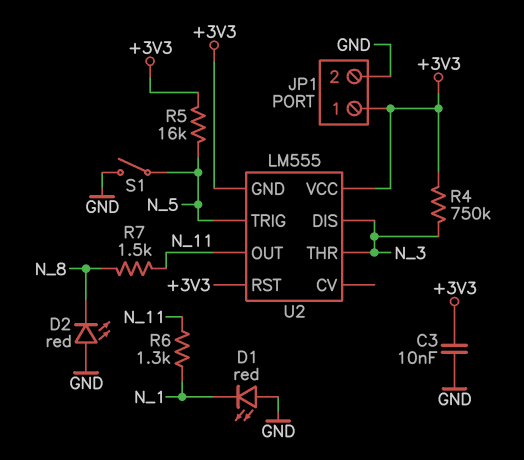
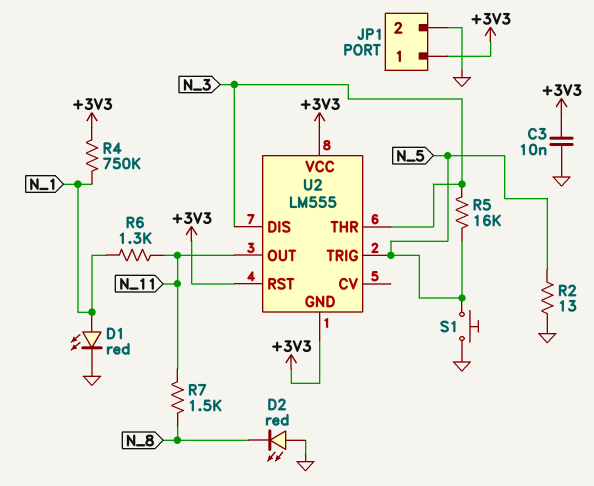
D1: LED red (A GND, K N_1) -> LED red (A N_1, K GND)
R2: none -> 13 (GND, N_5)
R4: 750k (+3V3, N_3) -> 750k (+3V3, N_1)
R5: 16k (+3V3, N_5) -> 16k (N_3, N_5)
S1: switch (GND, N_5) -> button (GND, N_5)

